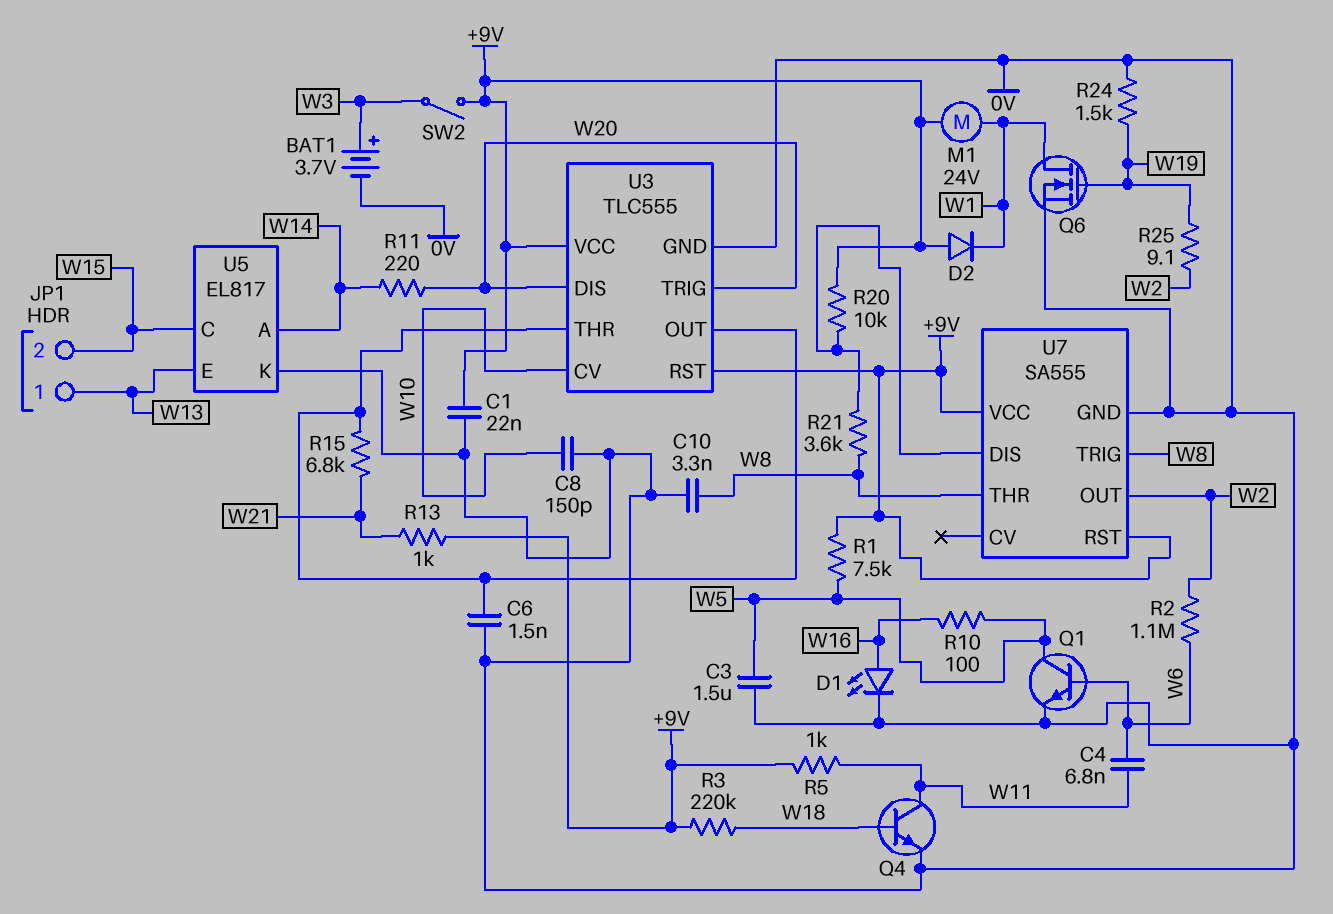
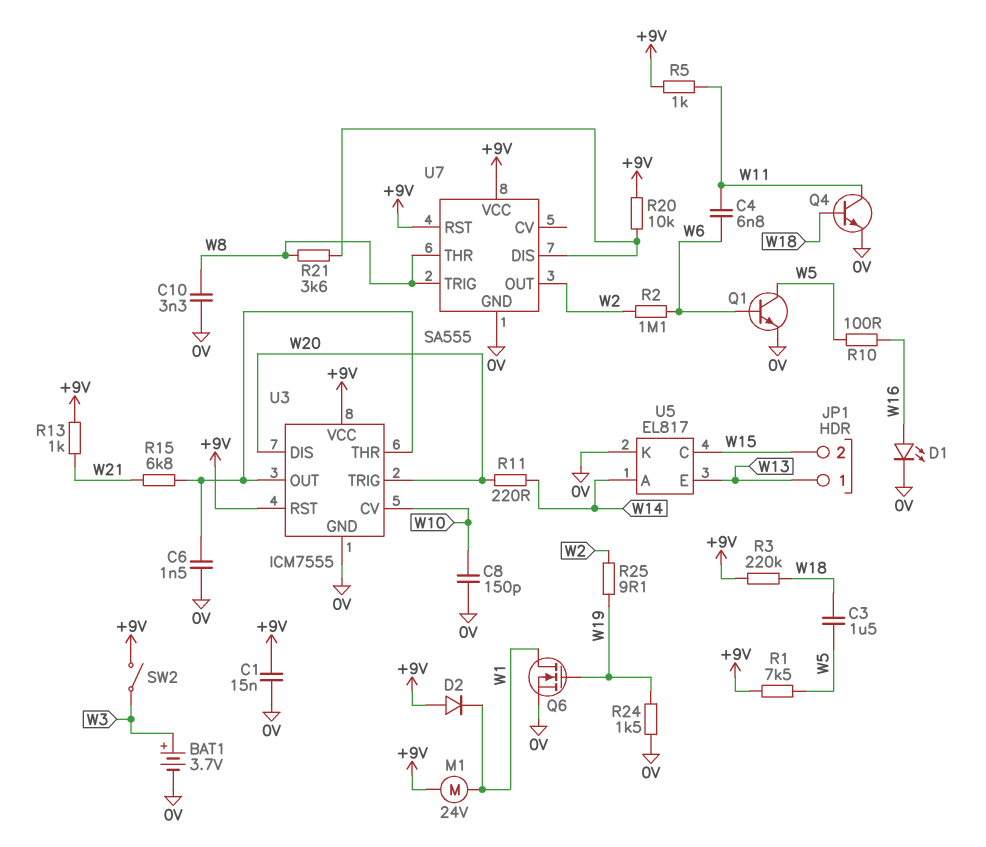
C1: 22nF (+9V, 0V) -> 15nF (+9V, 0V)
C3: 1.5uF (0V, W5) -> 1.5uF (W5, W18)
U3: TLC555 -> ICM7555

